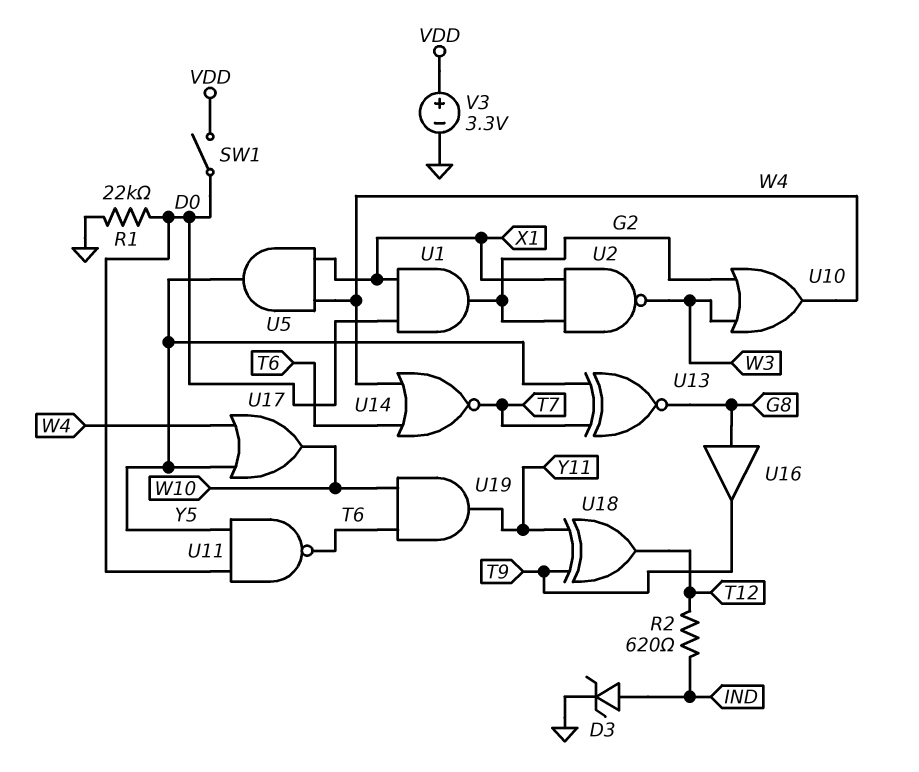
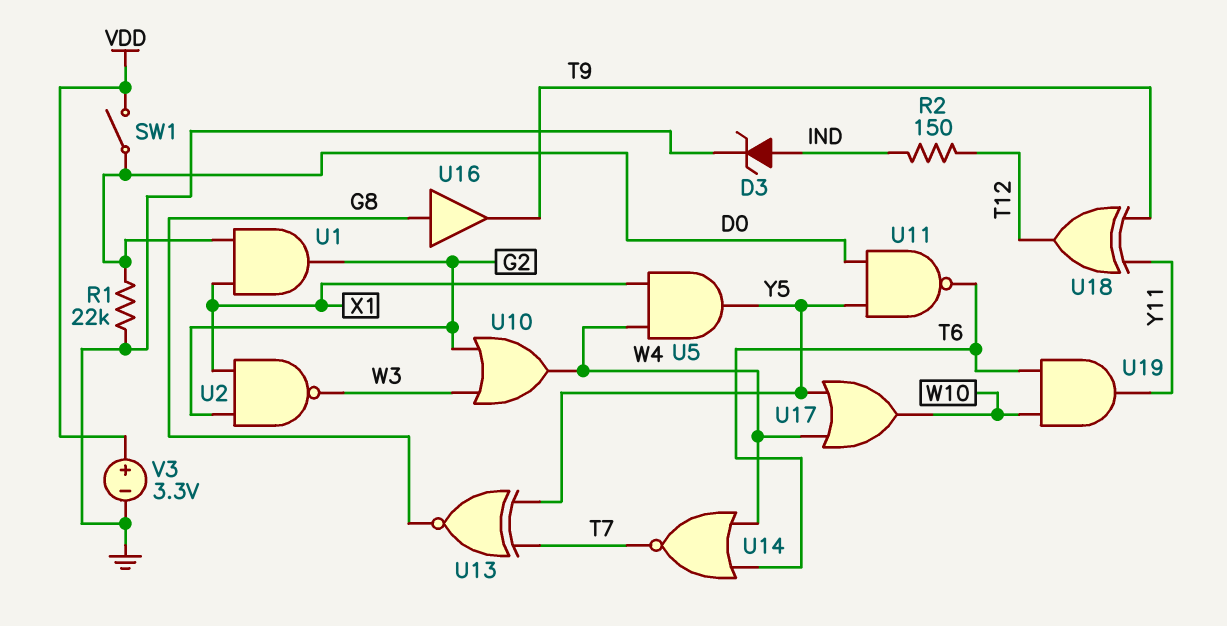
R2: 620 (IND, T12) -> 150 (IND, T12)

